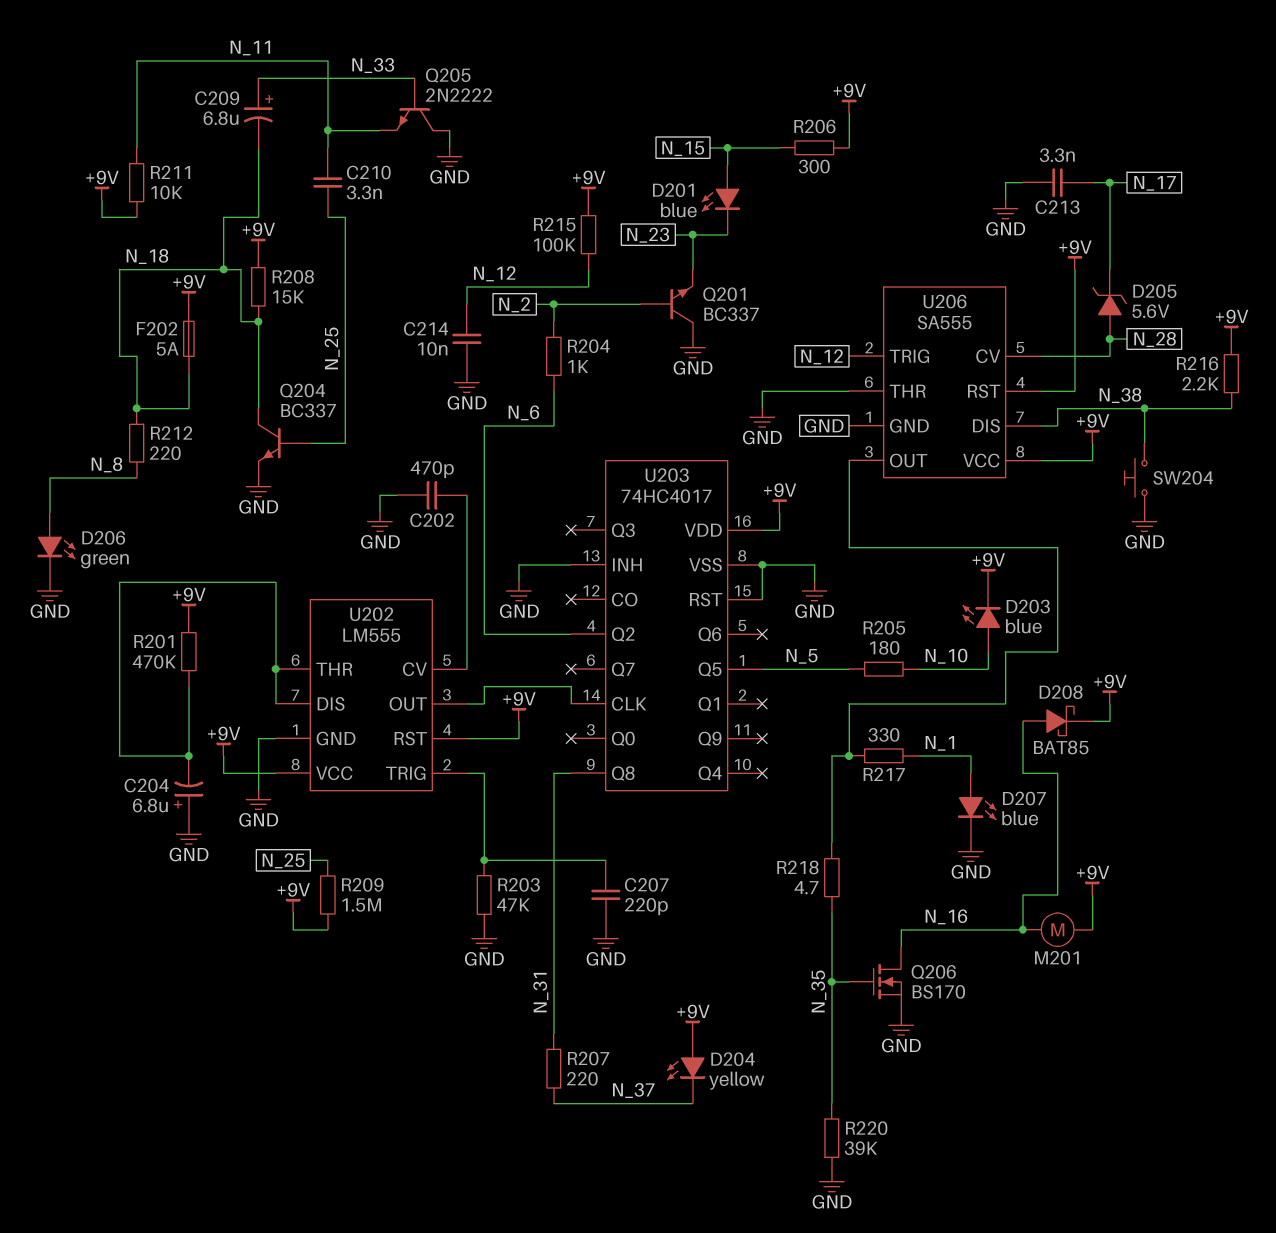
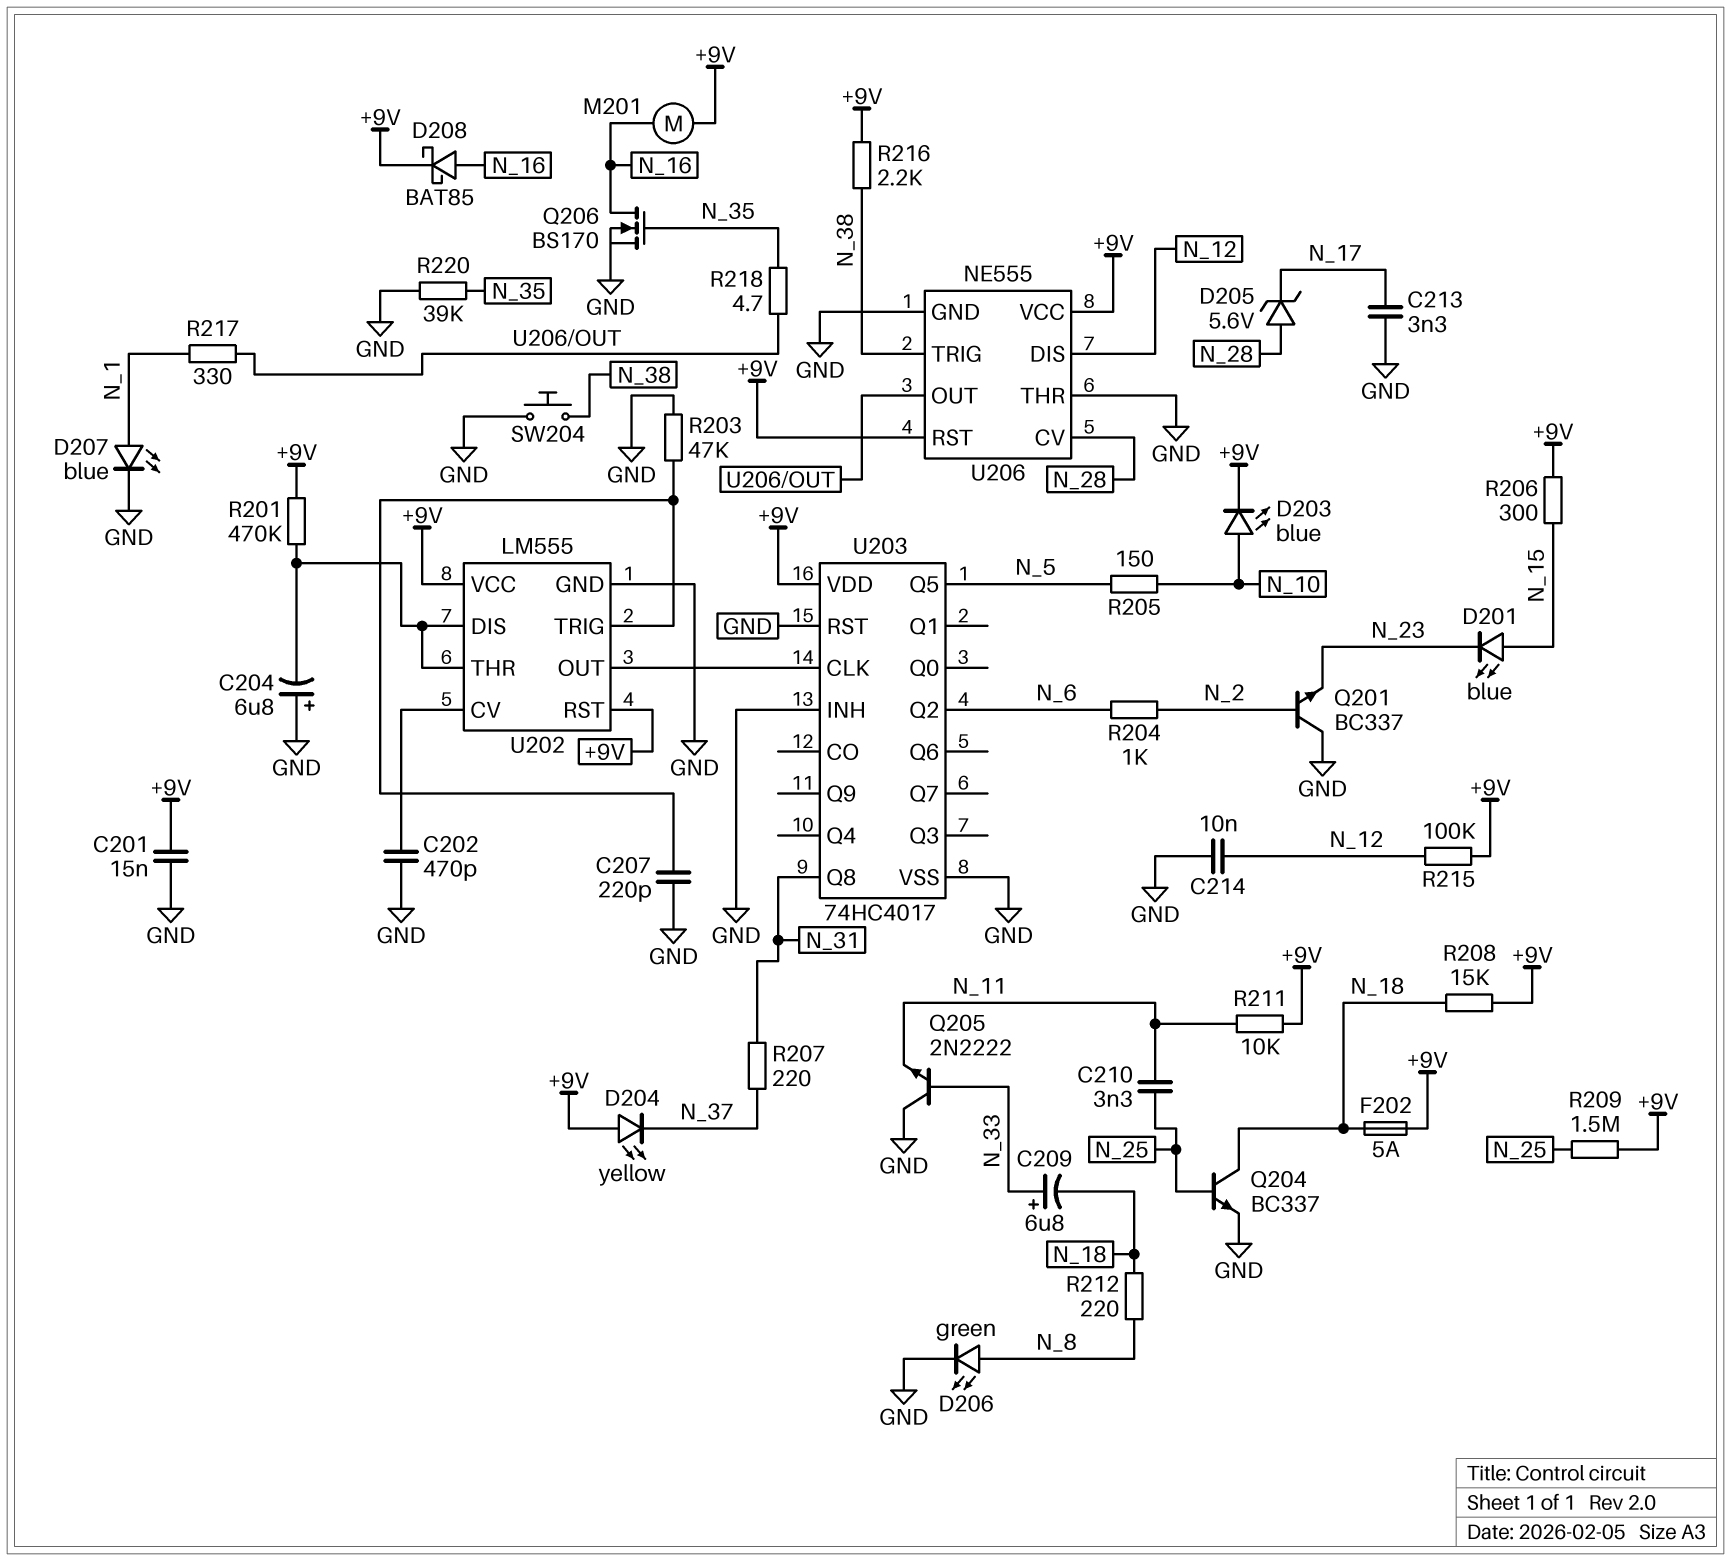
C201: none -> 15nF (+9V, GND)
R205: 180 (N_5, N_10) -> 150 (N_5, N_10)
U206: SA555 -> NE555
U206 pin DIS: N_38 -> N_12
U206 pin TRIG: N_12 -> N_38

